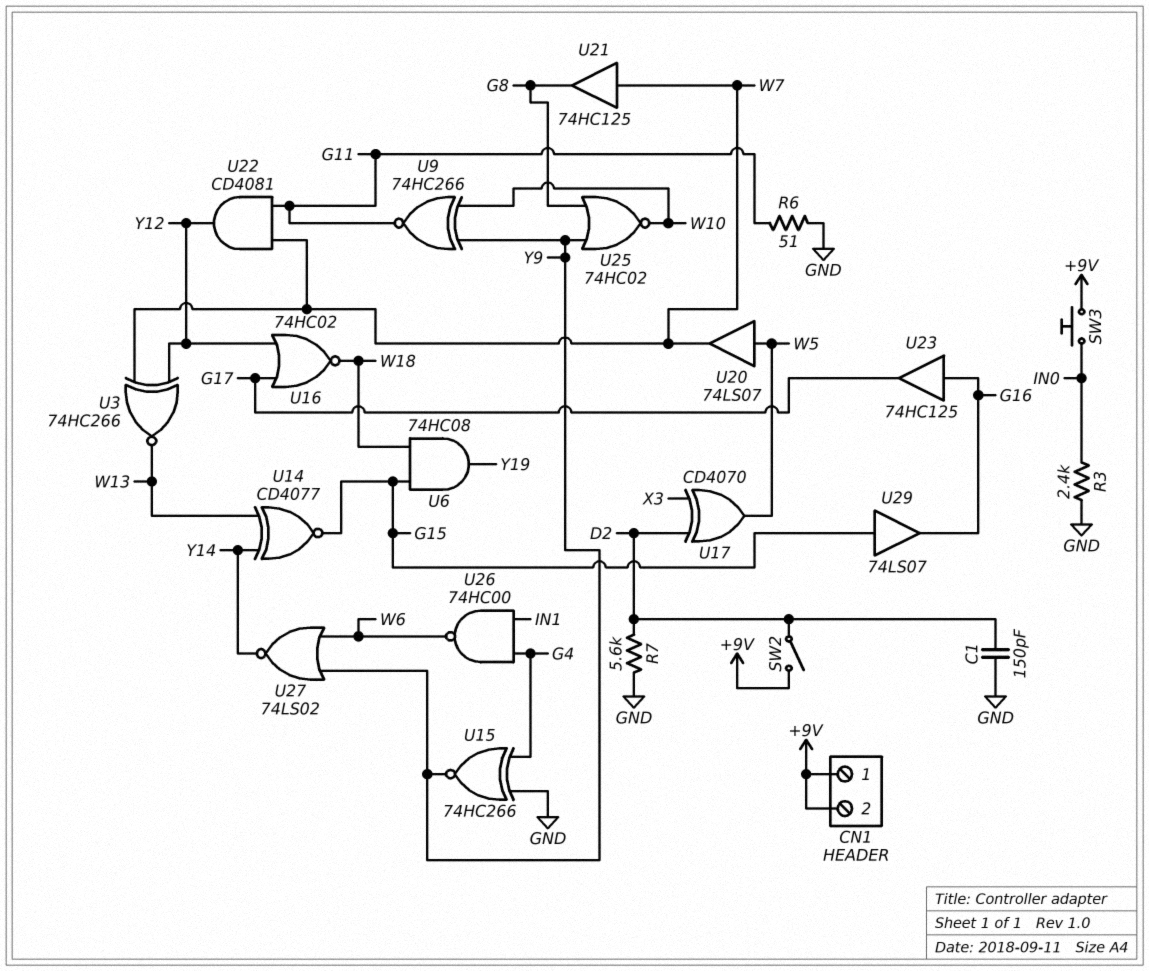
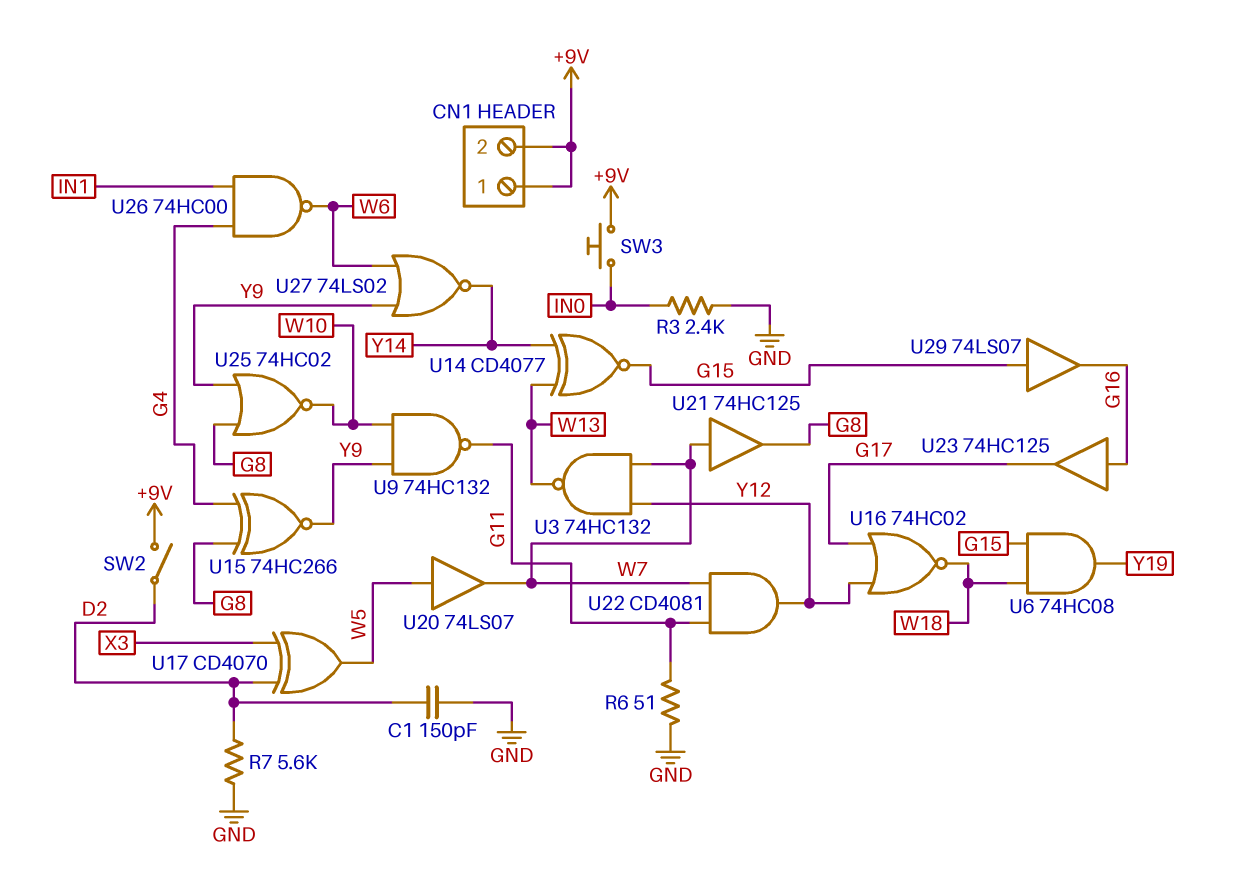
U3: XNOR 74HC266 (in W7, in Y12, out W13) -> NAND 74HC132 (in W7, in Y12, out W13)
U9: XNOR 74HC266 (in W10, in Y9, out G11) -> NAND 74HC132 (in W10, in Y9, out G11)
U15: XNOR 74HC266 (in G4, in GND, out Y9) -> XNOR 74HC266 (in G4, in G8, out Y9)

